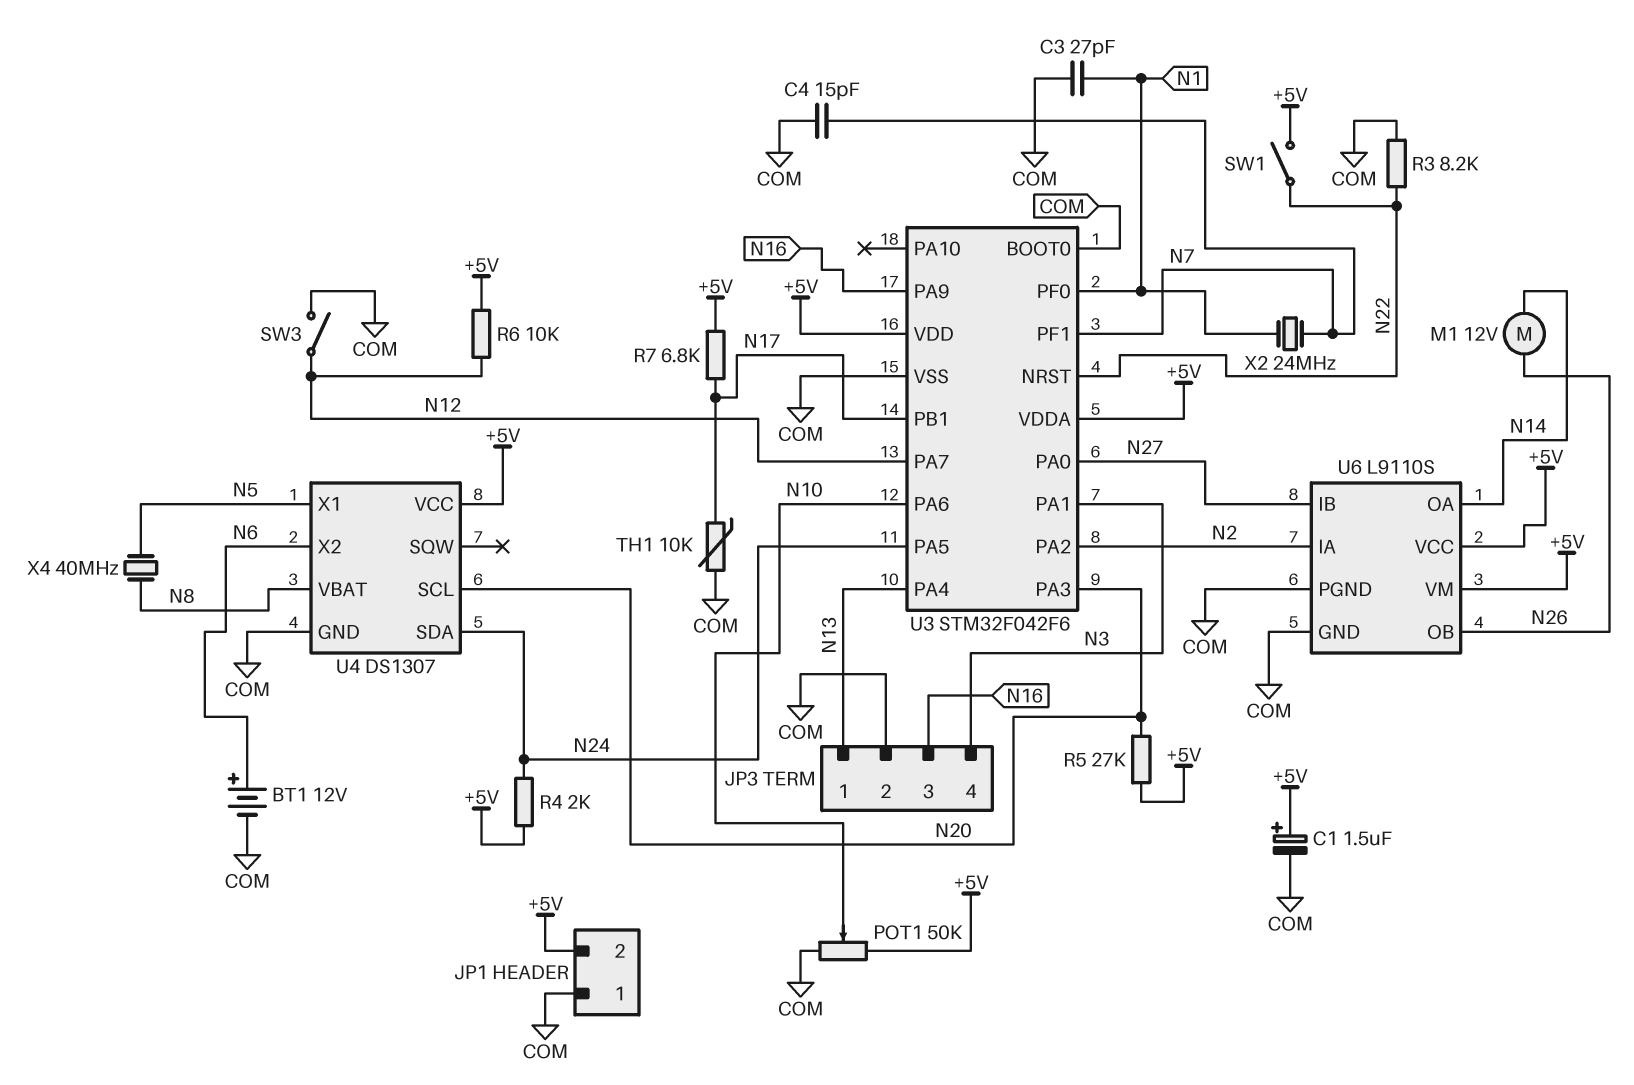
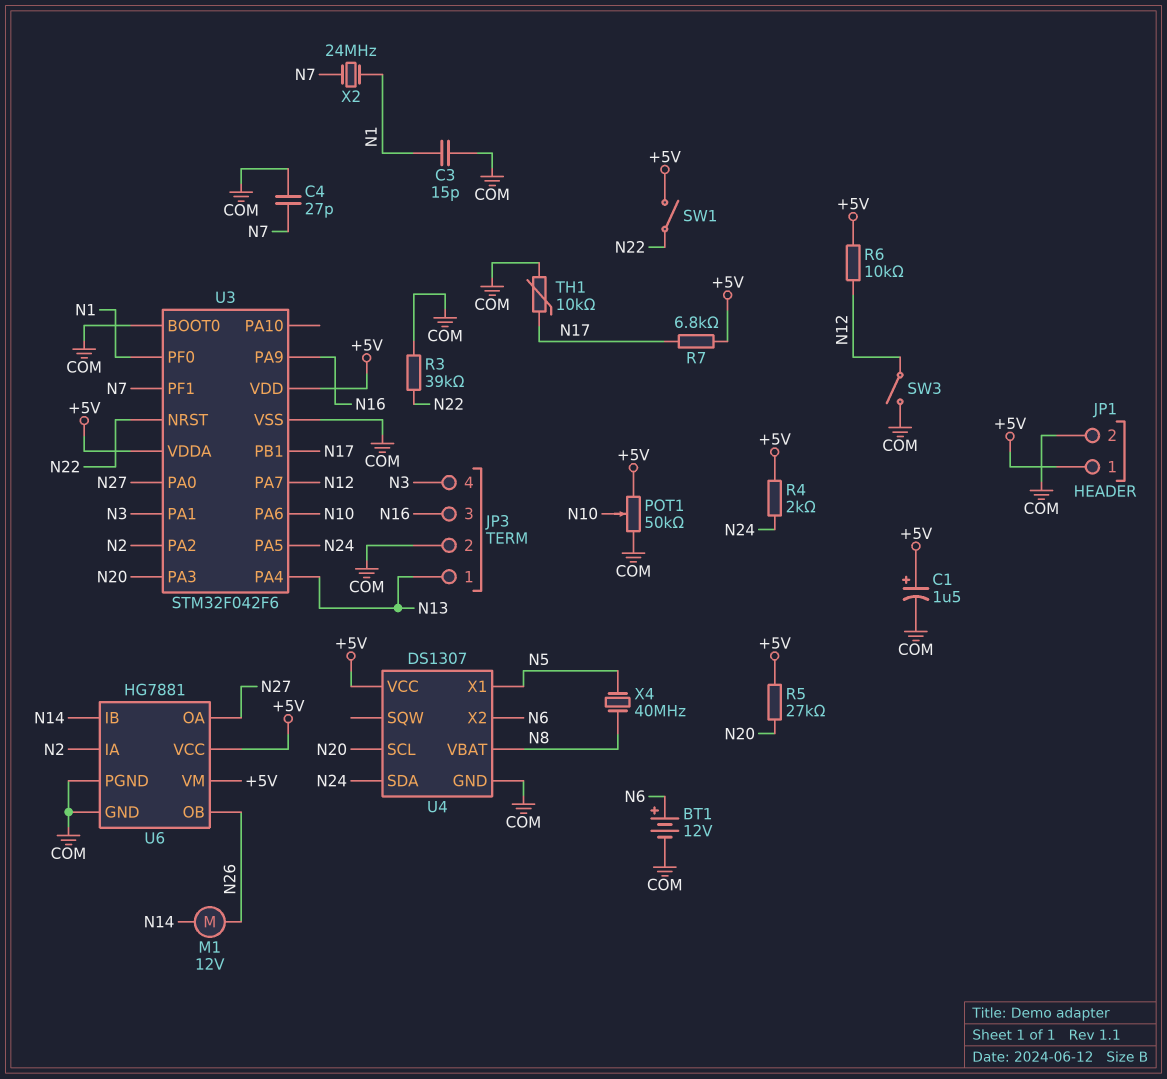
C3: 27pF (COM, N1) -> 15pF (COM, N1)
C4: 15pF (COM, N7) -> 27pF (COM, N7)
JP1 pin 1: COM -> +5V
JP1 pin 2: +5V -> COM
R3: 8.2k (COM, N22) -> 39k (COM, N22)
U6: L9110S -> HG7881
U6 pin IB: N27 -> N14
U6 pin OA: N14 -> N27

